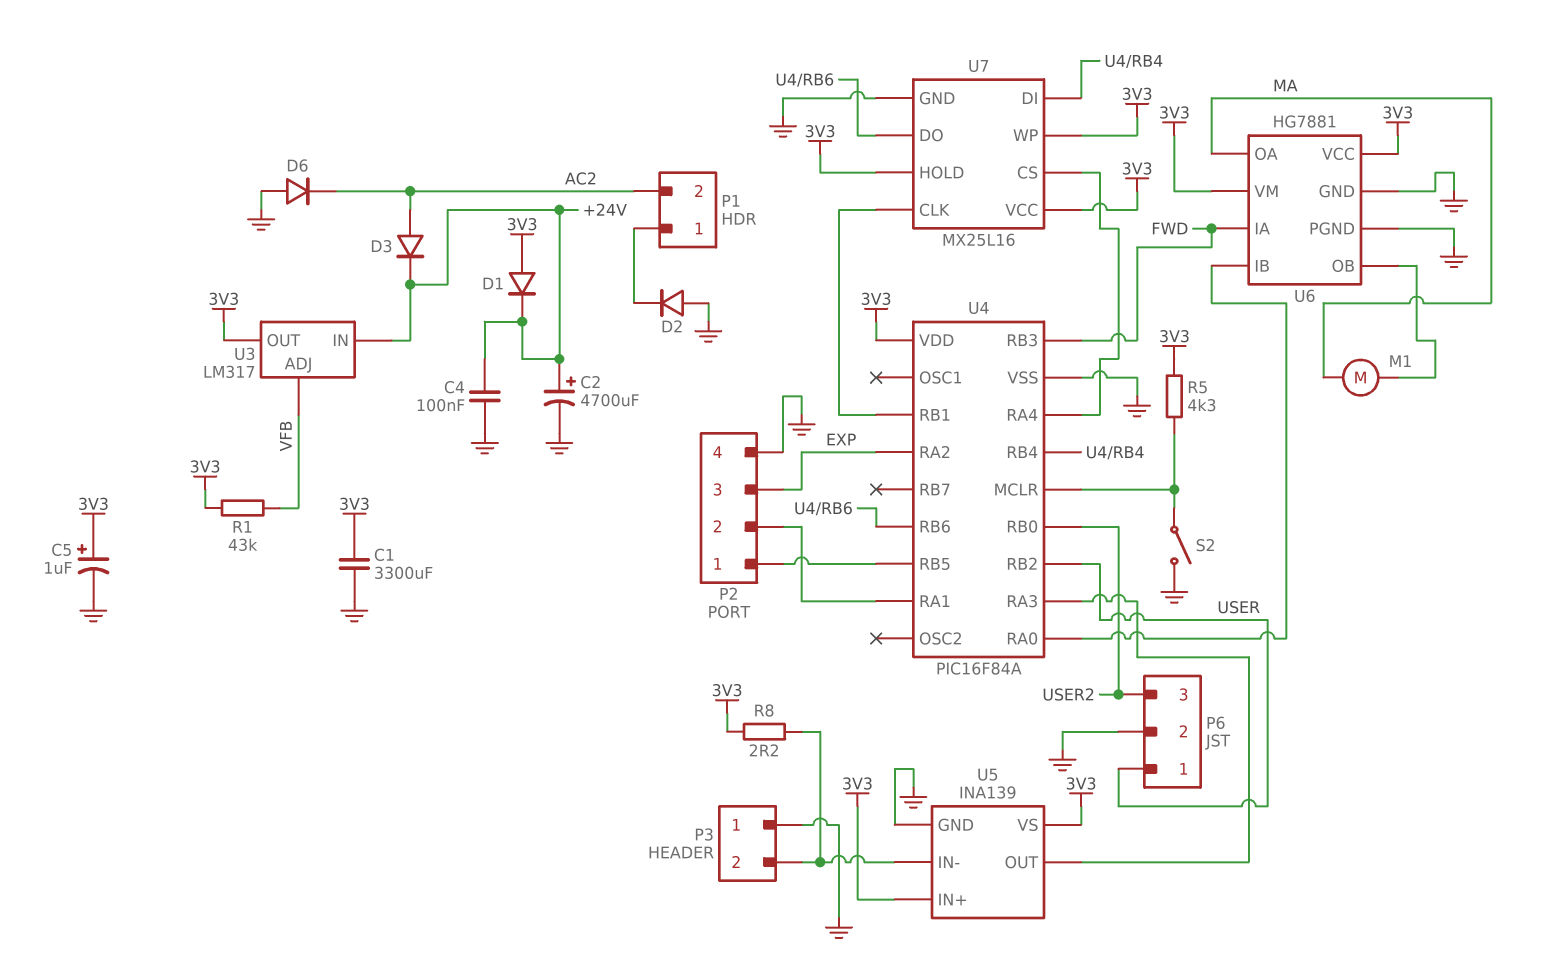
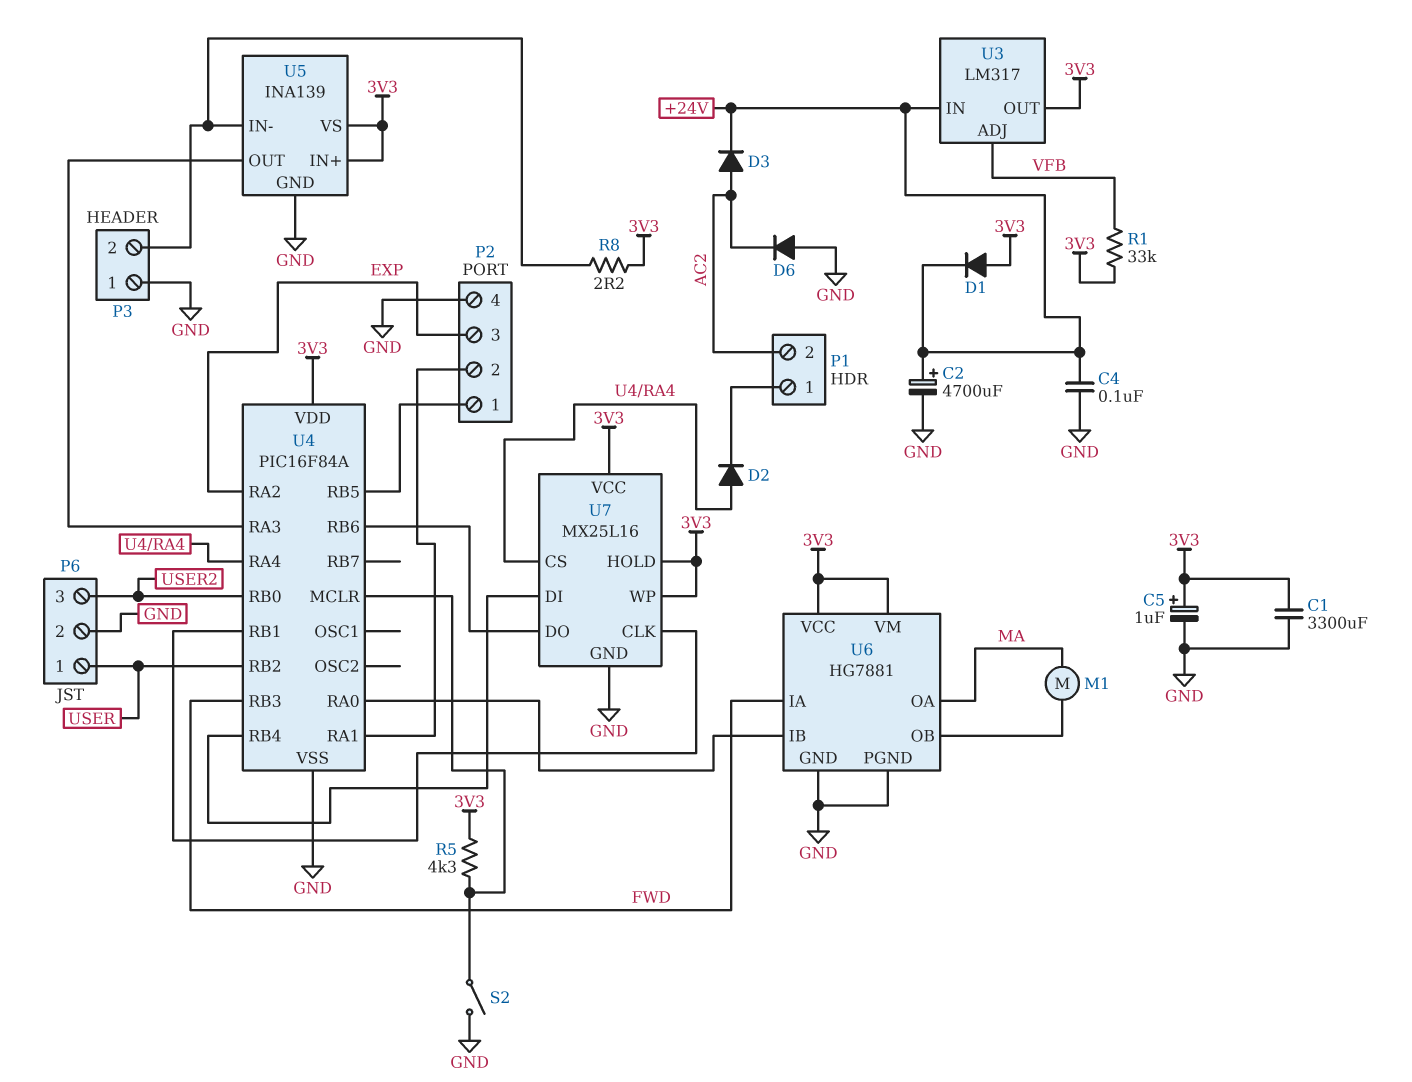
D2: diode (A GND, K P1/1) -> diode (A U4/RA4, K P1/1)
R1: 43k (3V3, VFB) -> 33k (3V3, VFB)

